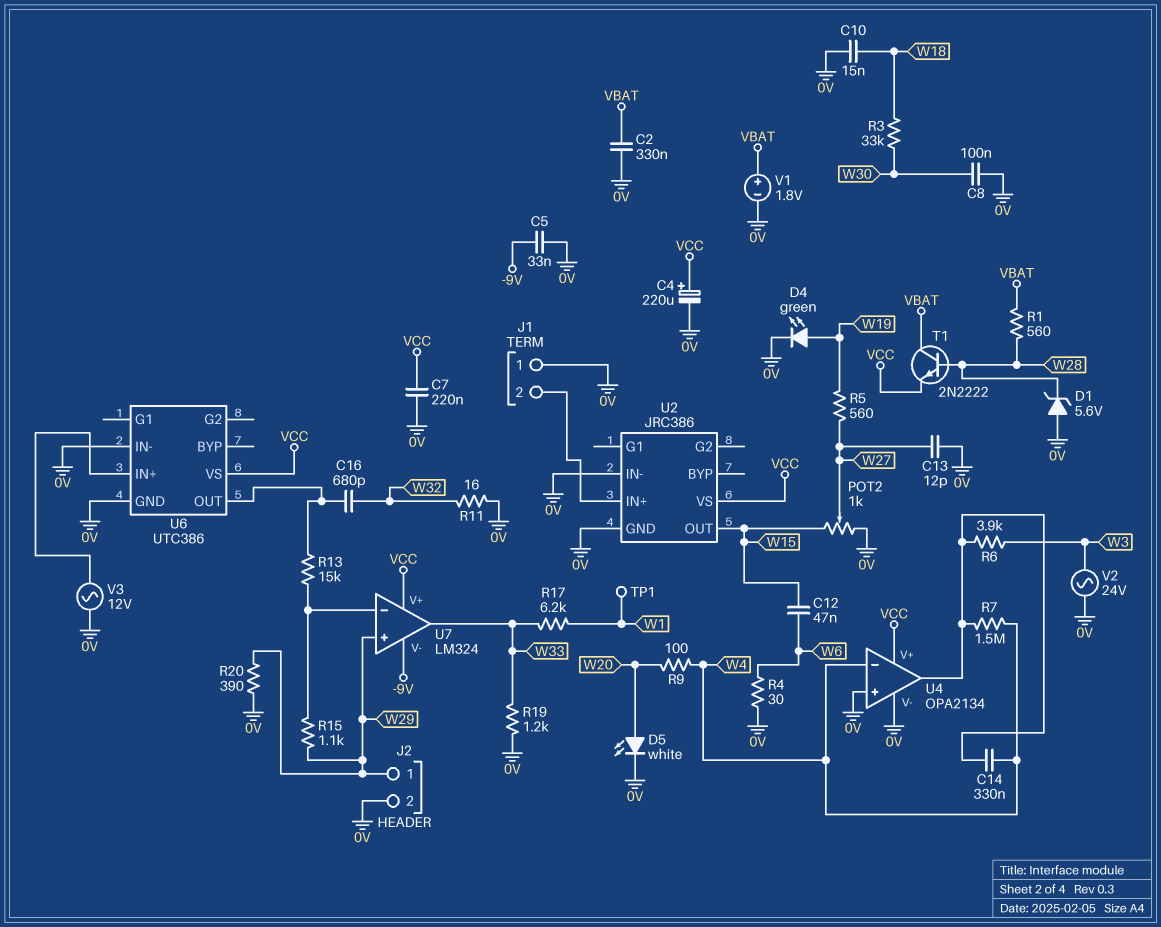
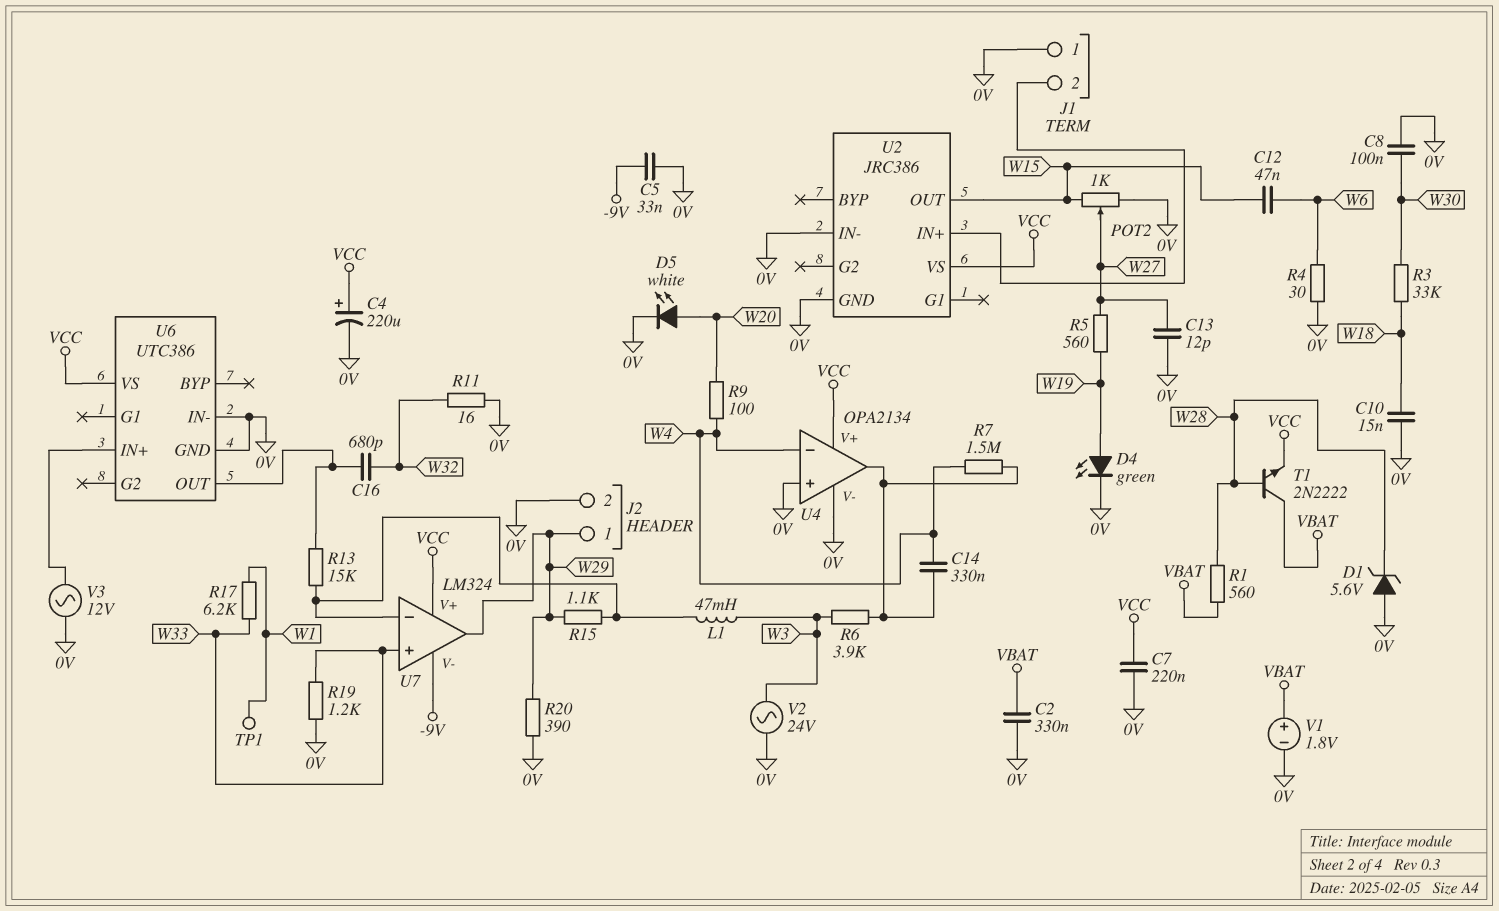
L1: none -> 47mH (U7/in-, W3)
U7 pin in+: W29 -> W33
U7 pin out: W33 -> W29

